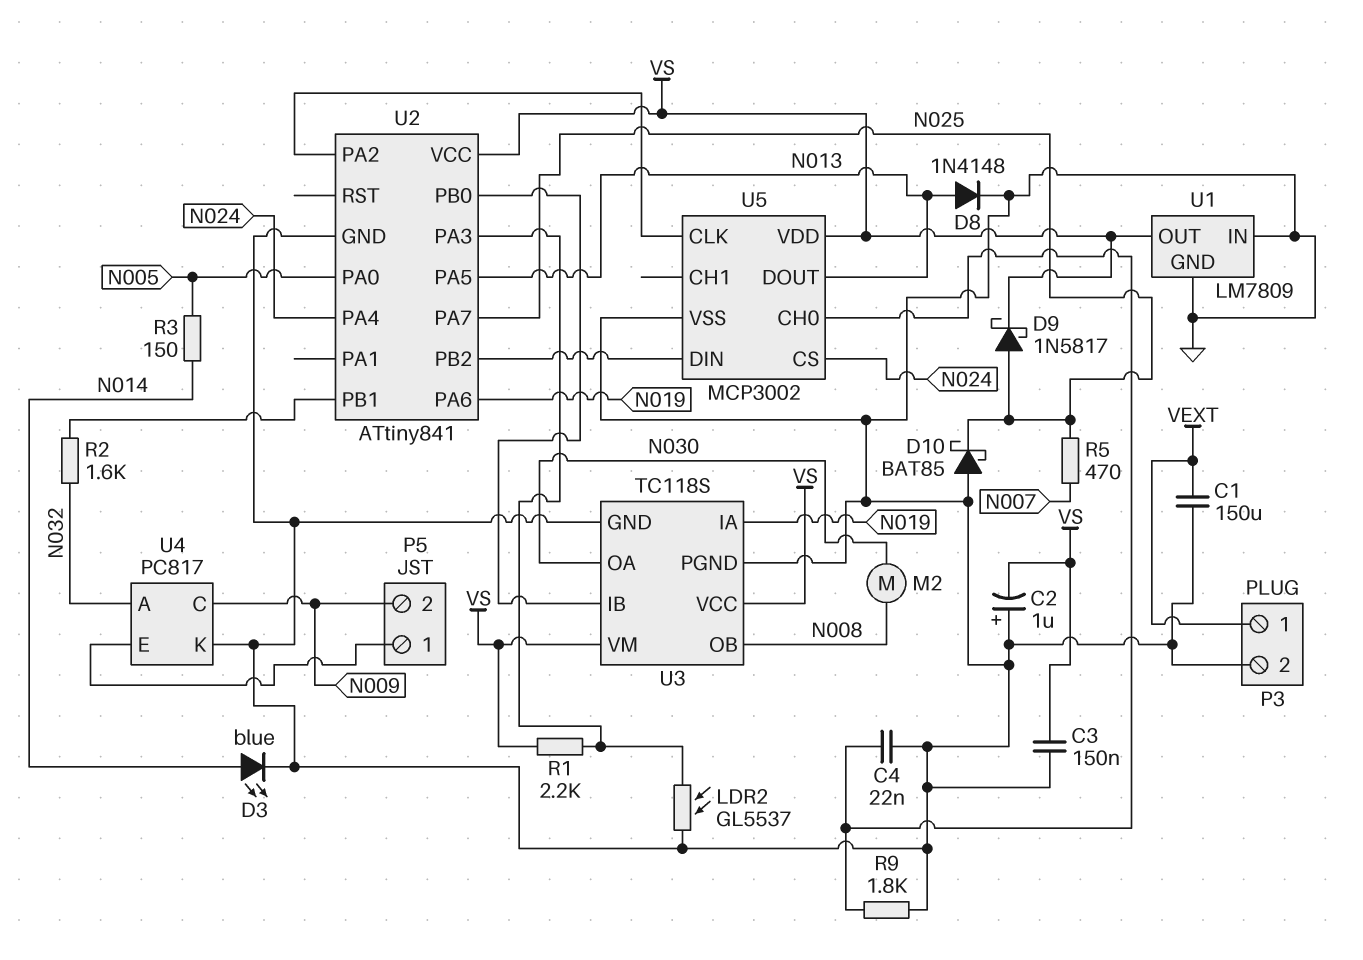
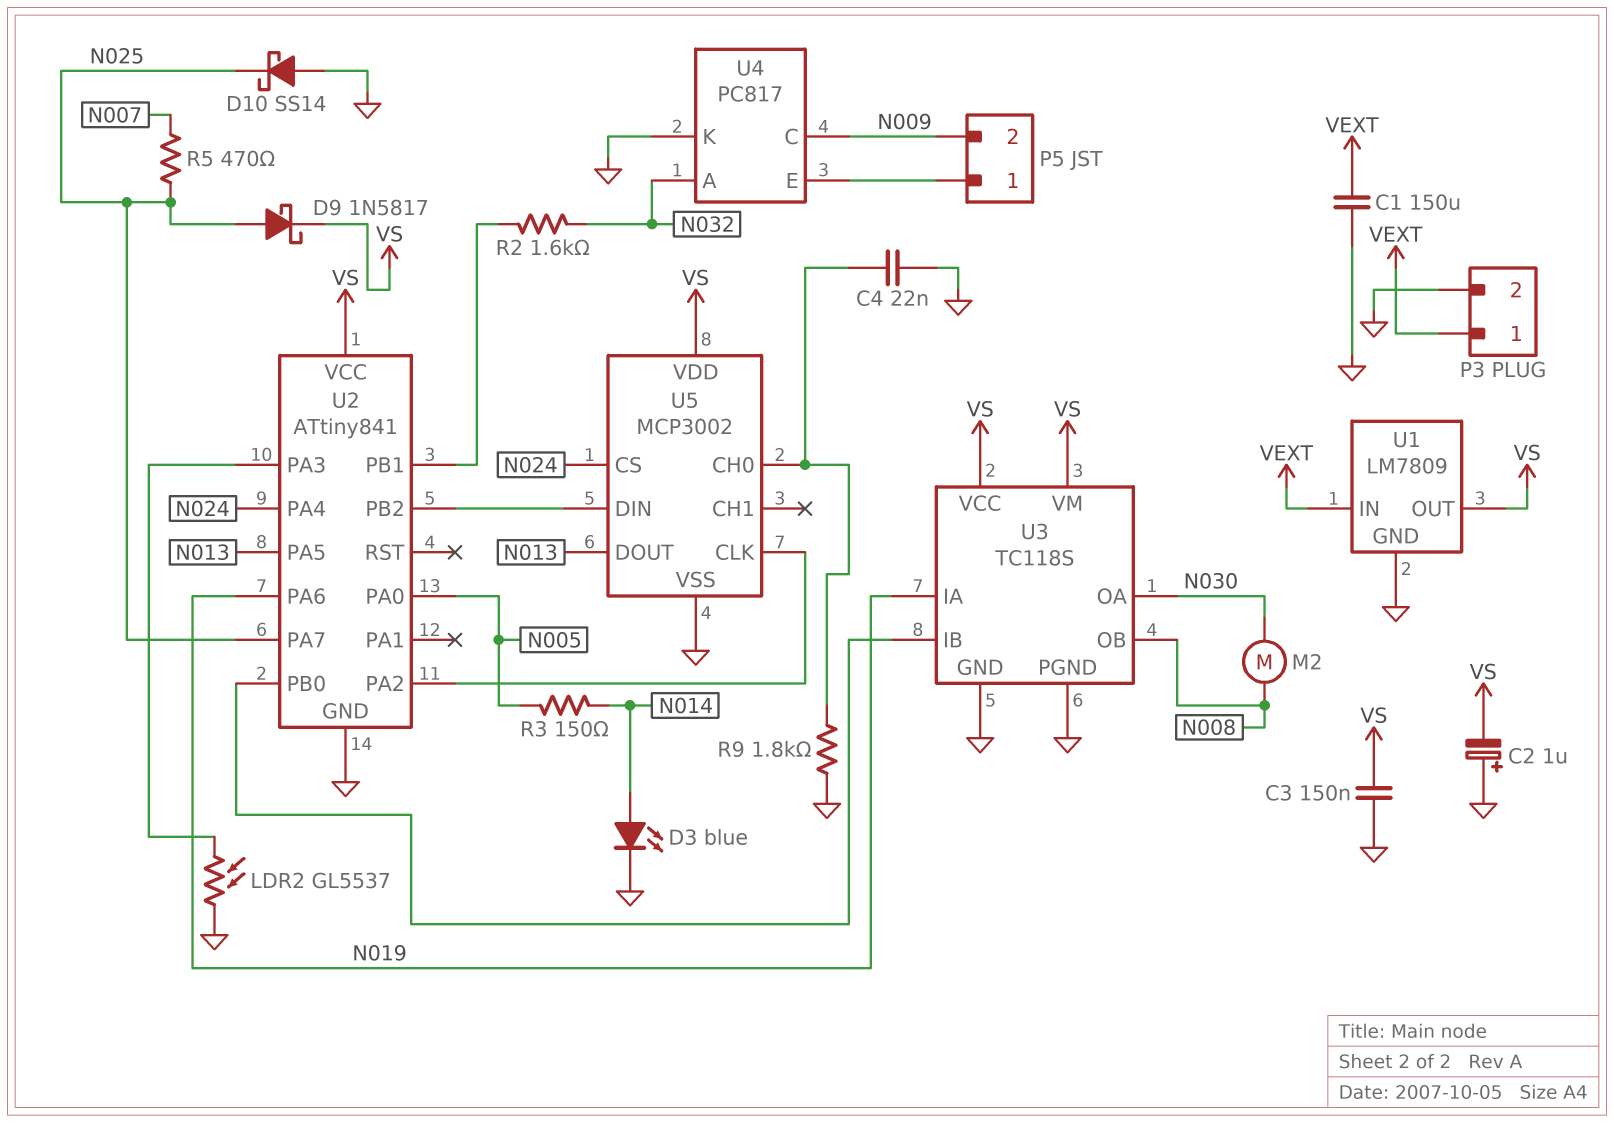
D8: diode 1N4148 (A N013, K GND) -> none
D10: schottky BAT85 (A GND, K N025) -> schottky SS14 (A GND, K N025)
R1: 2.2k (U2/PA3, VS) -> none
U1 pin IN: GND -> VEXT

